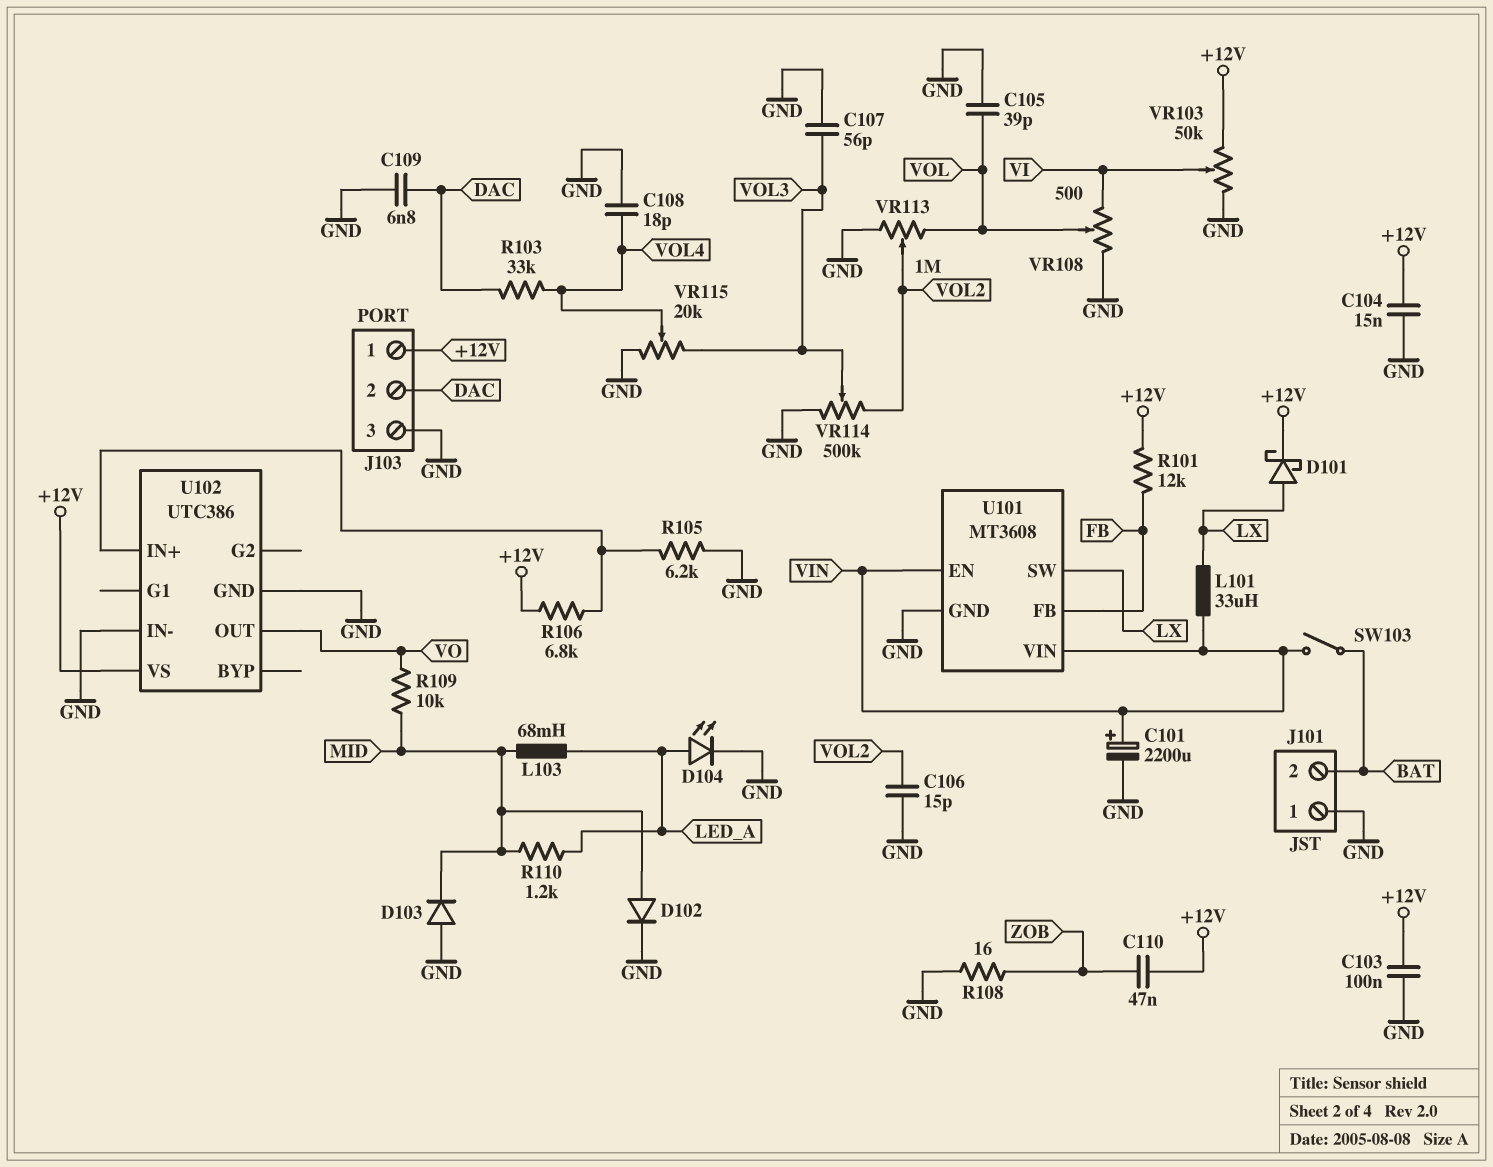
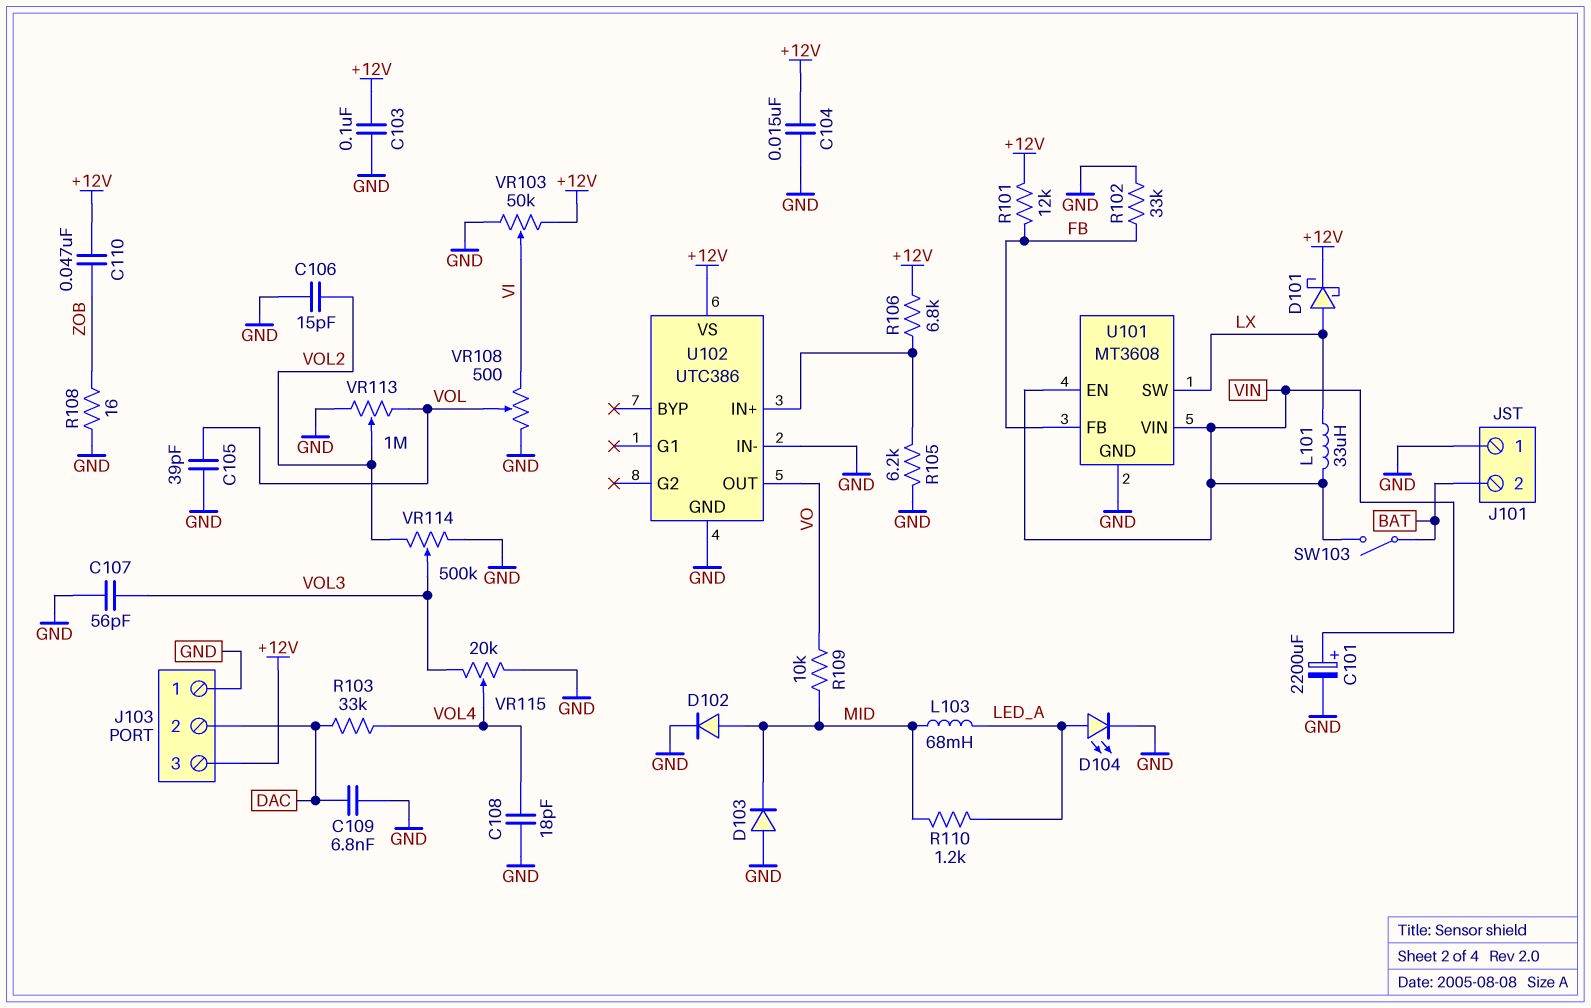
J103 pin 1: +12V -> GND
J103 pin 3: GND -> +12V
R102: none -> 33k (FB, GND)

